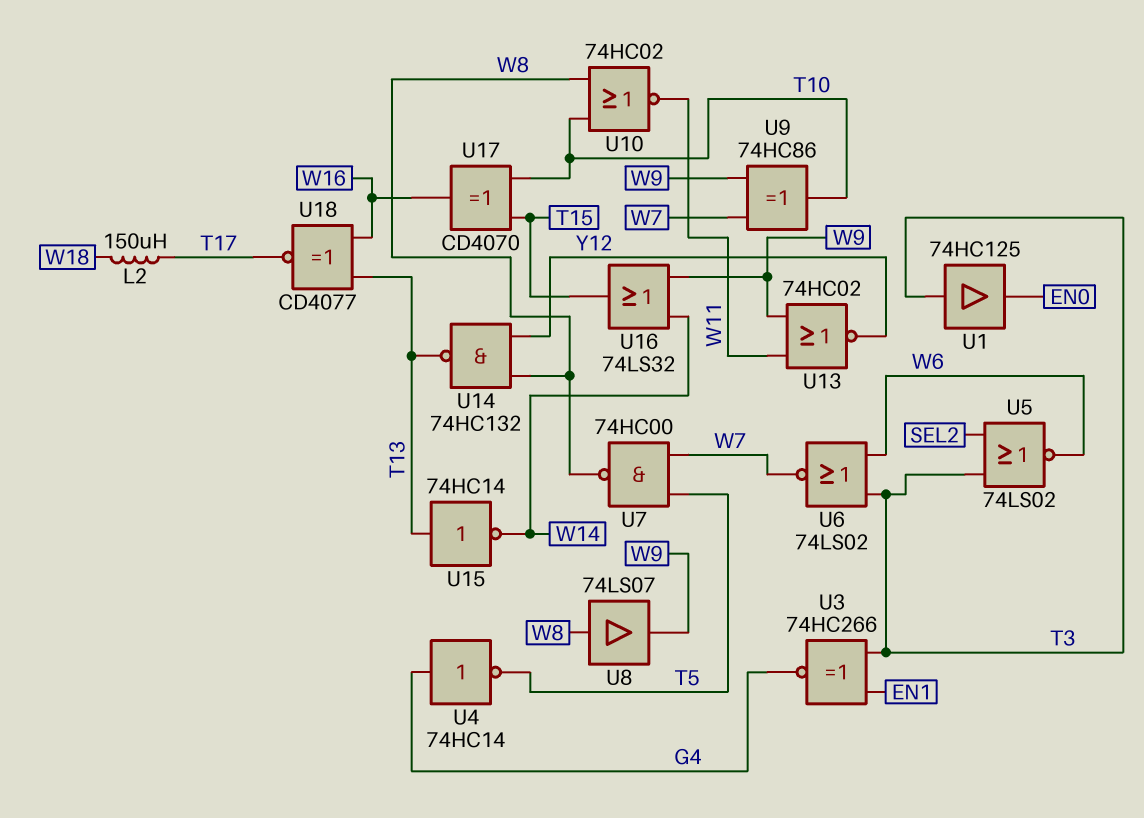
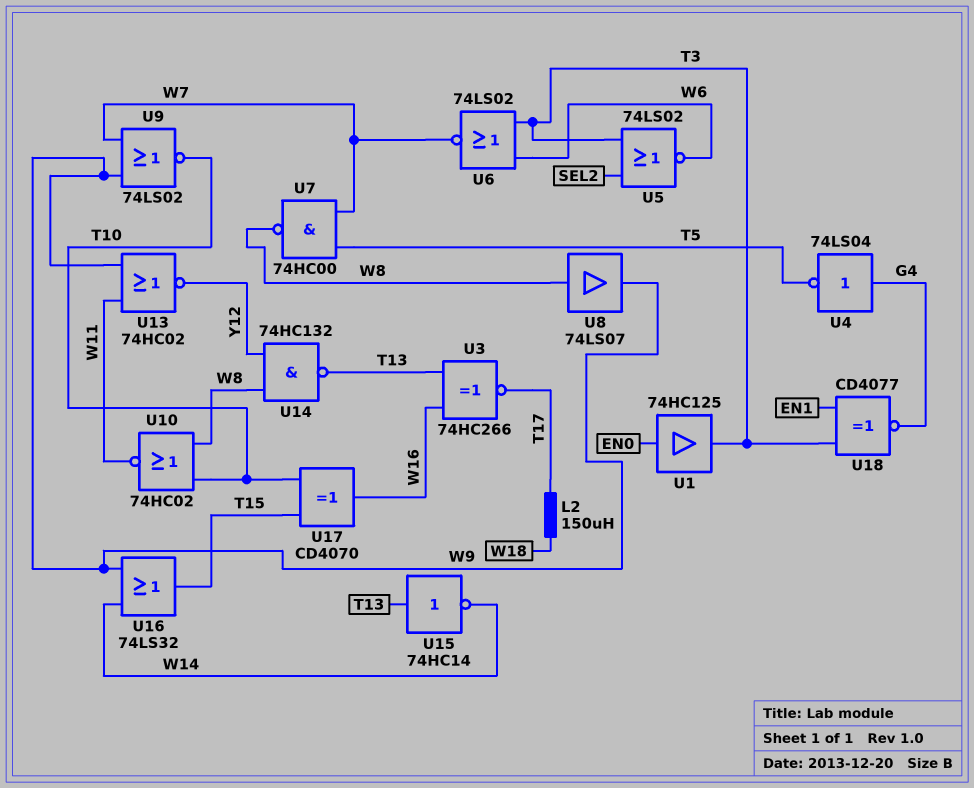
U1: buffer 74HC125 (in T3, out EN0) -> buffer 74HC125 (in EN0, out T3)
U3: XNOR 74HC266 (in EN1, in T3, out G4) -> XNOR 74HC266 (in T13, in W16, out T17)
U4: NOT 74HC14 (in G4, out T5) -> NOT 74LS04 (in G4, out T5)
U9: XOR 74HC86 (in W7, in W9, out T10) -> NOR 74LS02 (in W7, in W9, out T10)
U18: XNOR CD4077 (in T13, in W16, out T17) -> XNOR CD4077 (in EN1, in T3, out G4)

